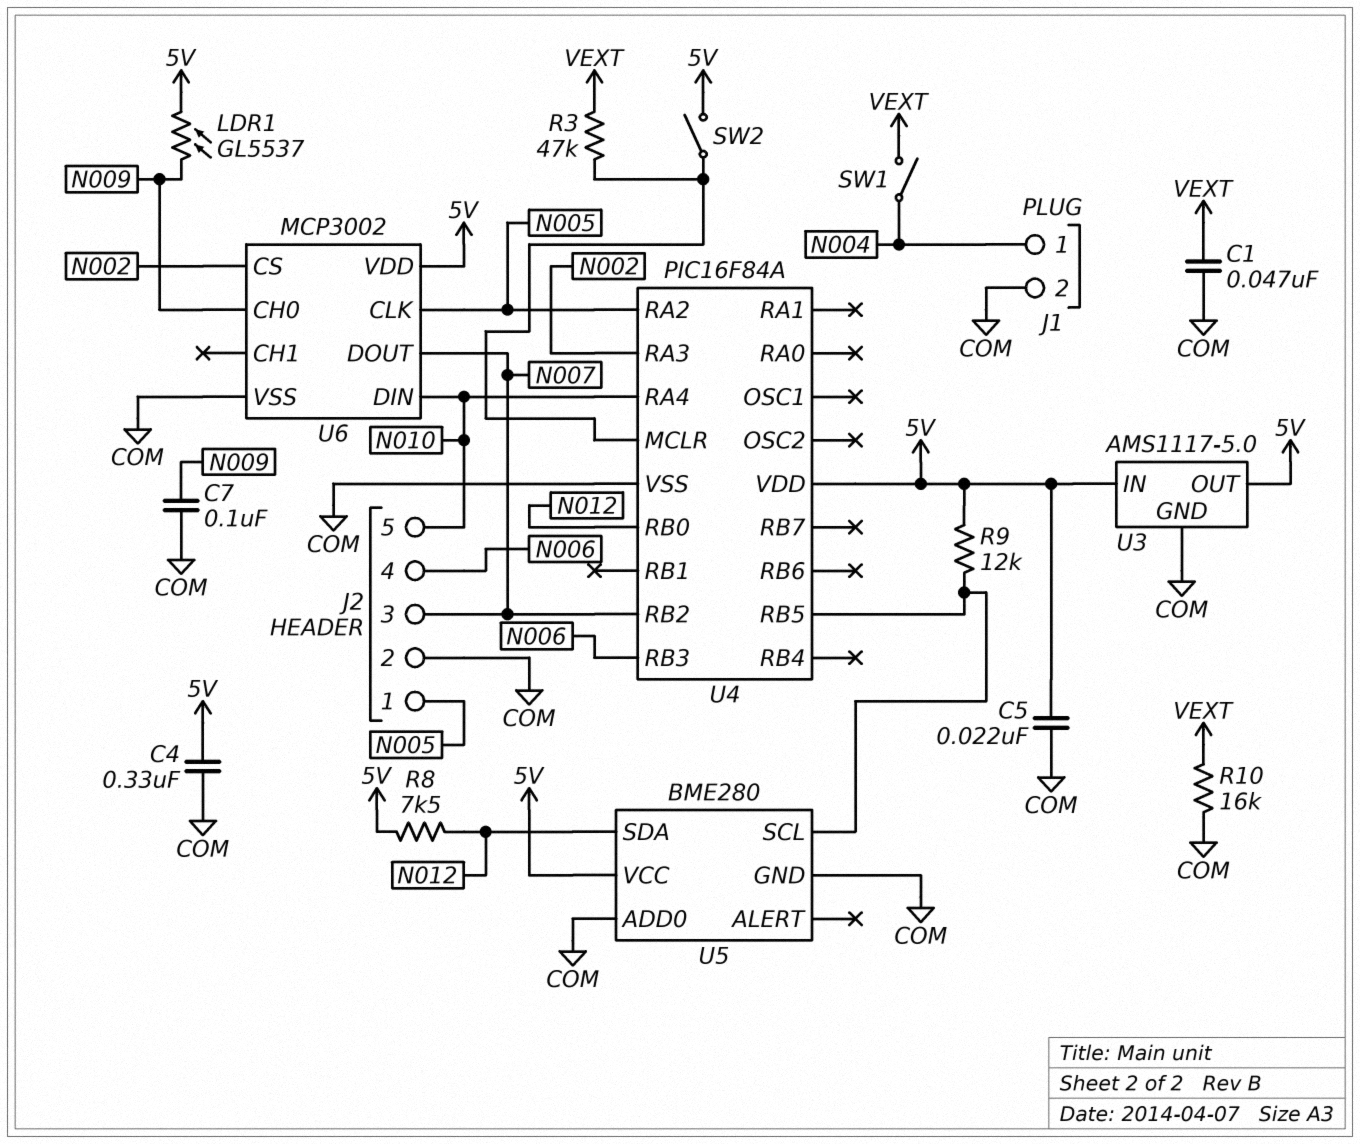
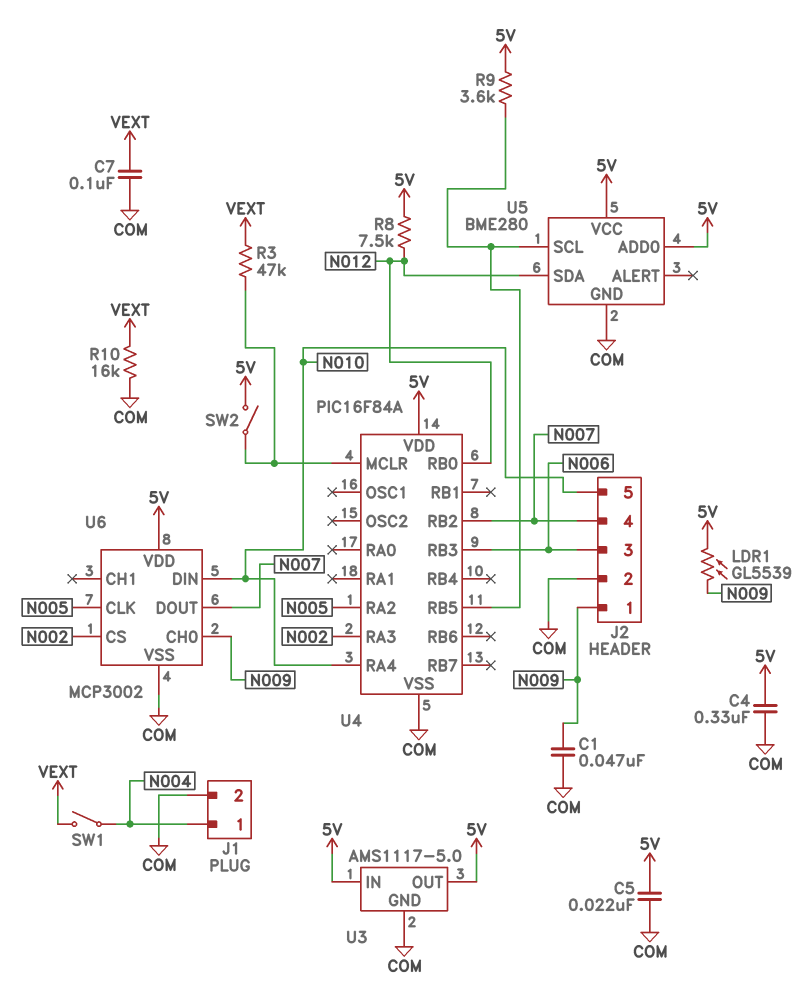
C1: 47nF (COM, VEXT) -> 47nF (COM, N009)
C7: 100nF (COM, N009) -> 100nF (COM, VEXT)
J2 pin 1: N005 -> N009
J2 pin 3: N007 -> N006
J2 pin 4: N006 -> N007
LDR1: GL5537 (5V, N009) -> GL5539 (5V, N009)
R9: 12k (5V, U4/RB5) -> 3.6k (5V, U4/RB5)
U5 pin ADD0: COM -> 5V

